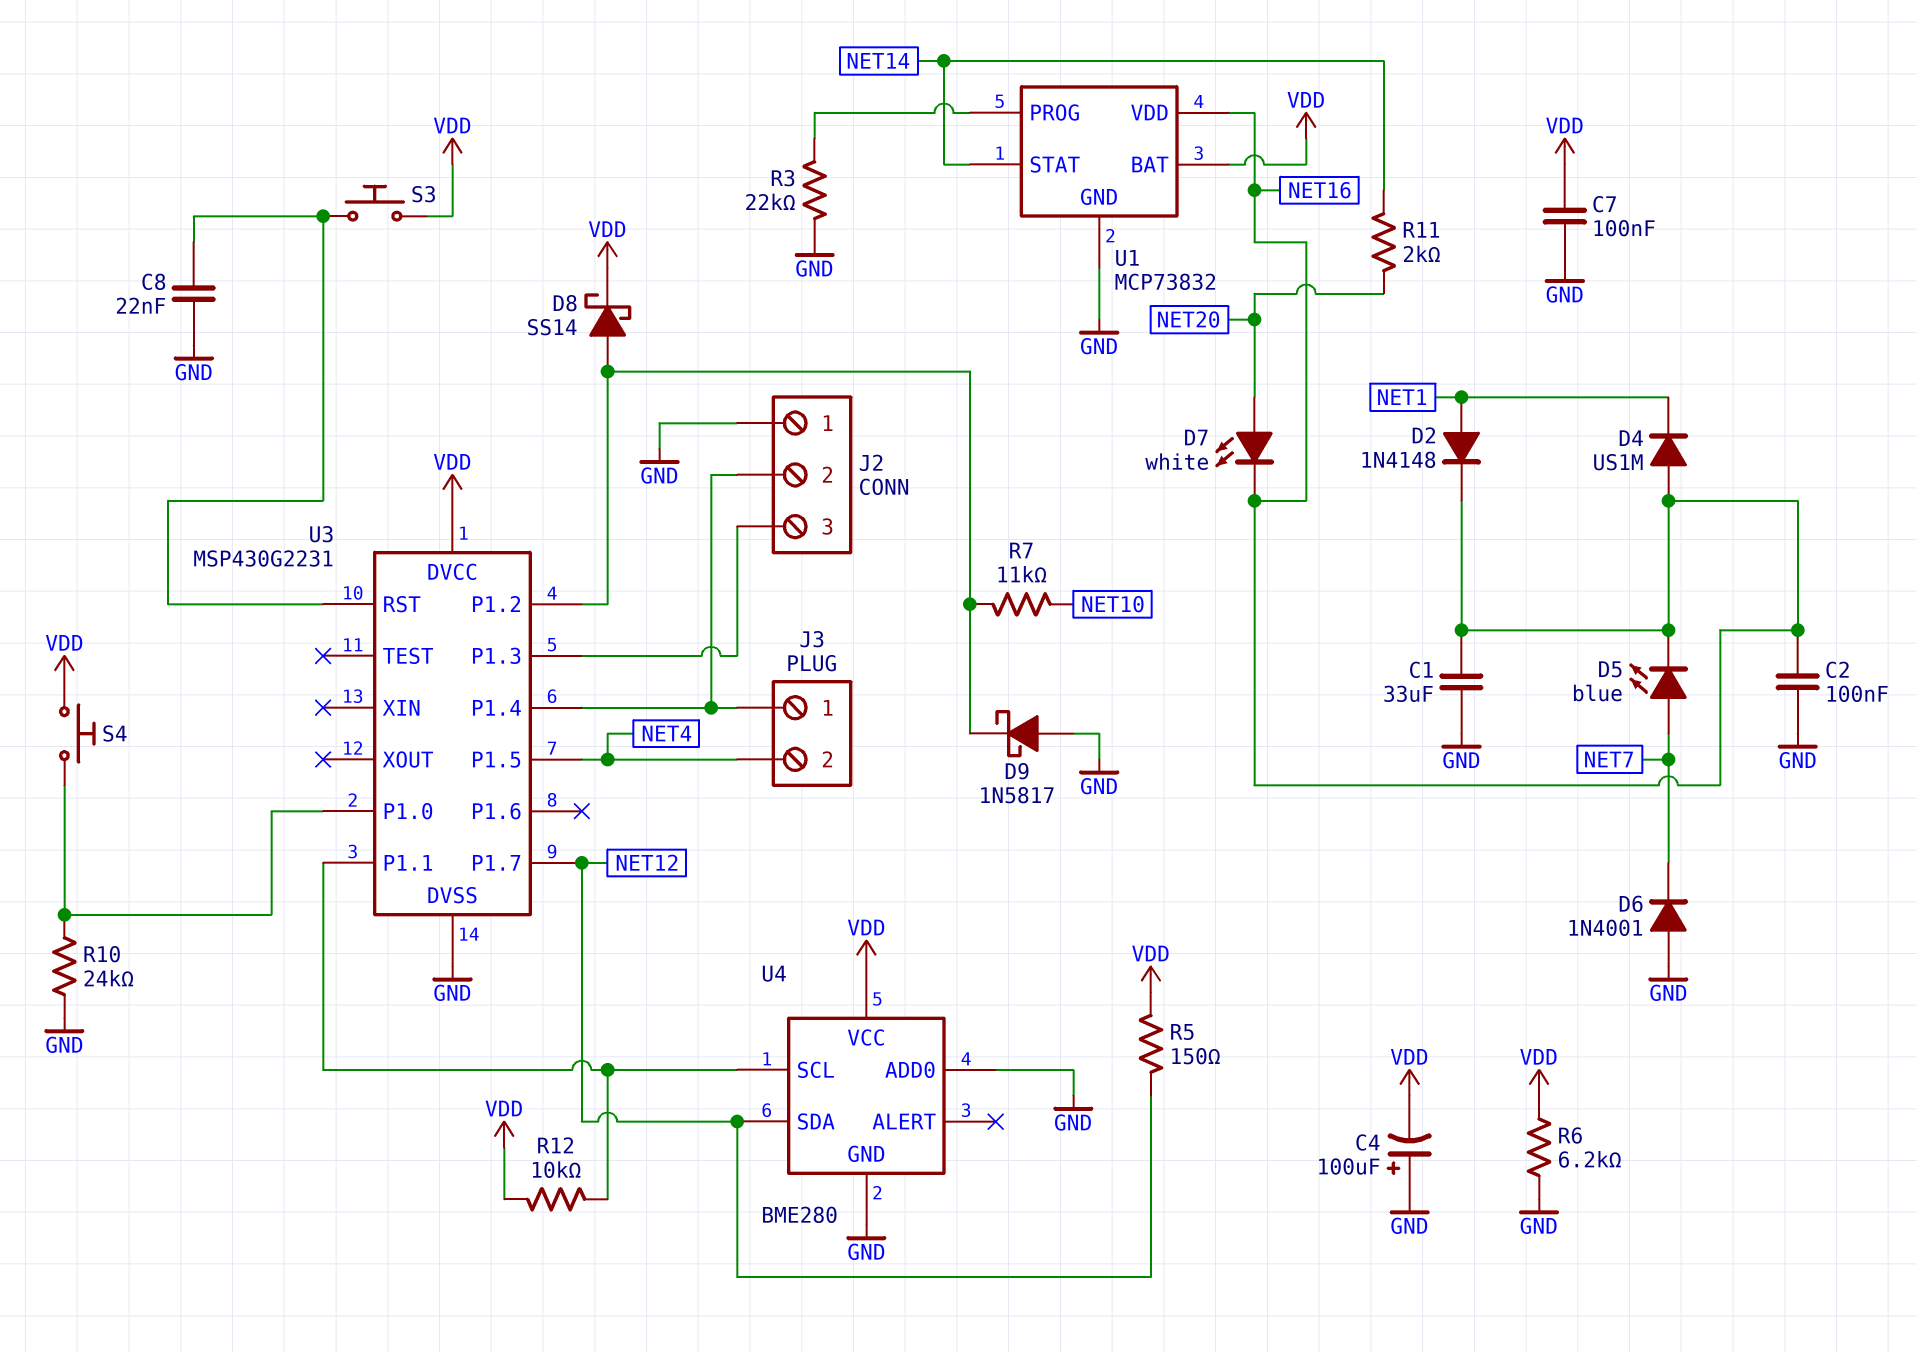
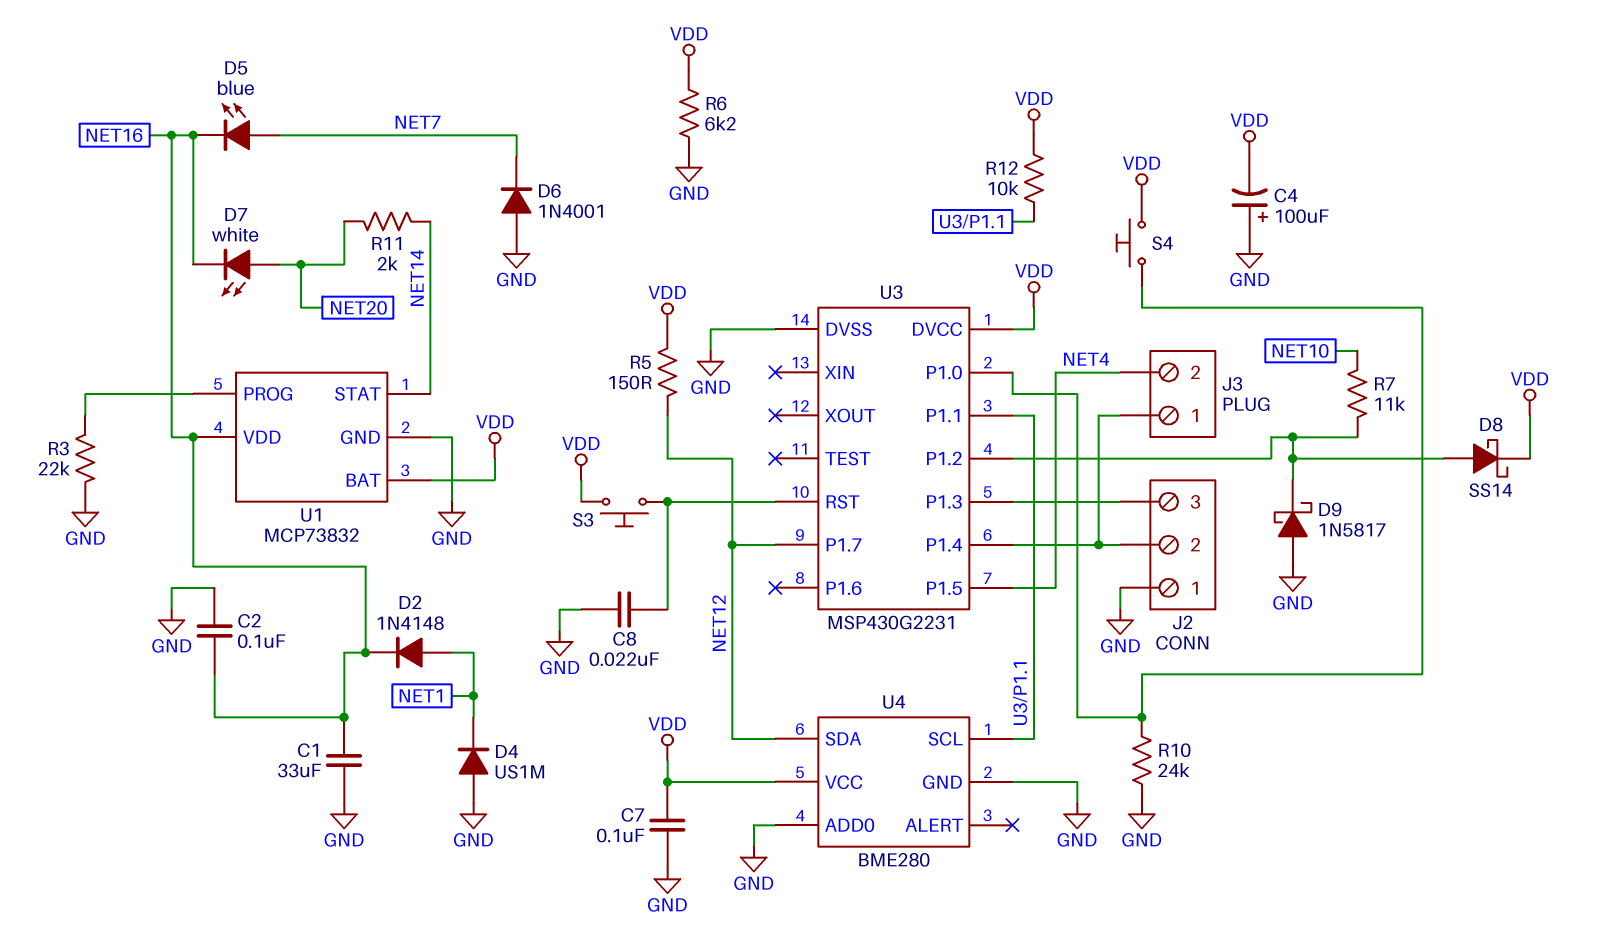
D4: diode US1M (A NET16, K NET1) -> diode US1M (A GND, K NET1)

